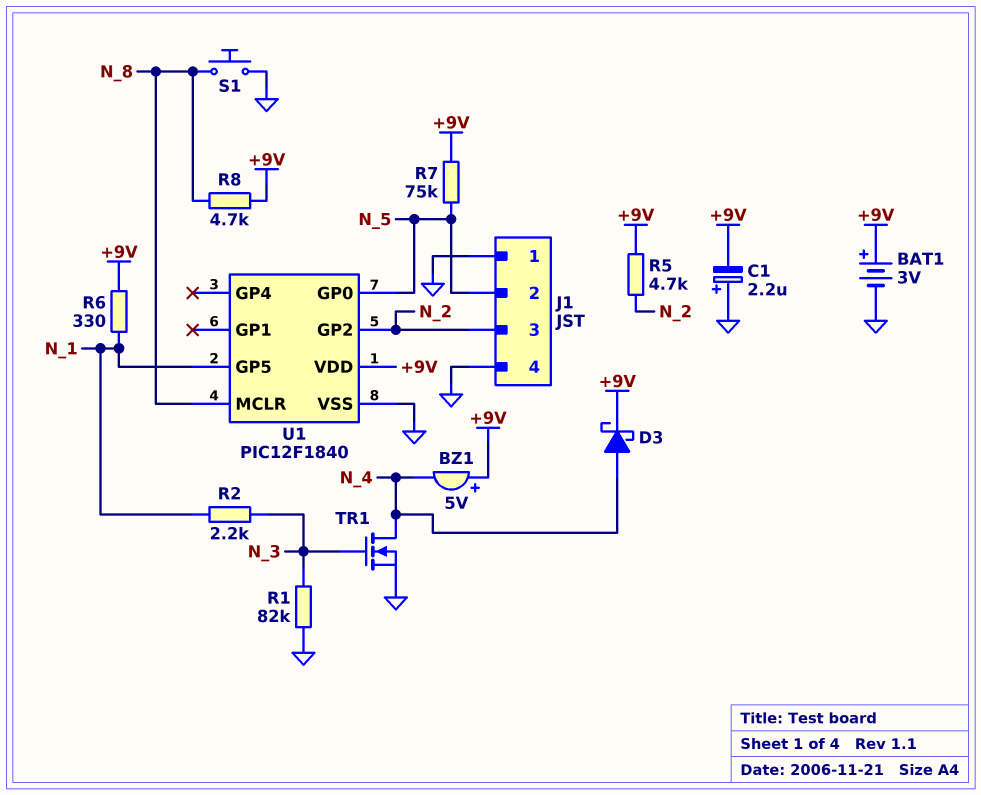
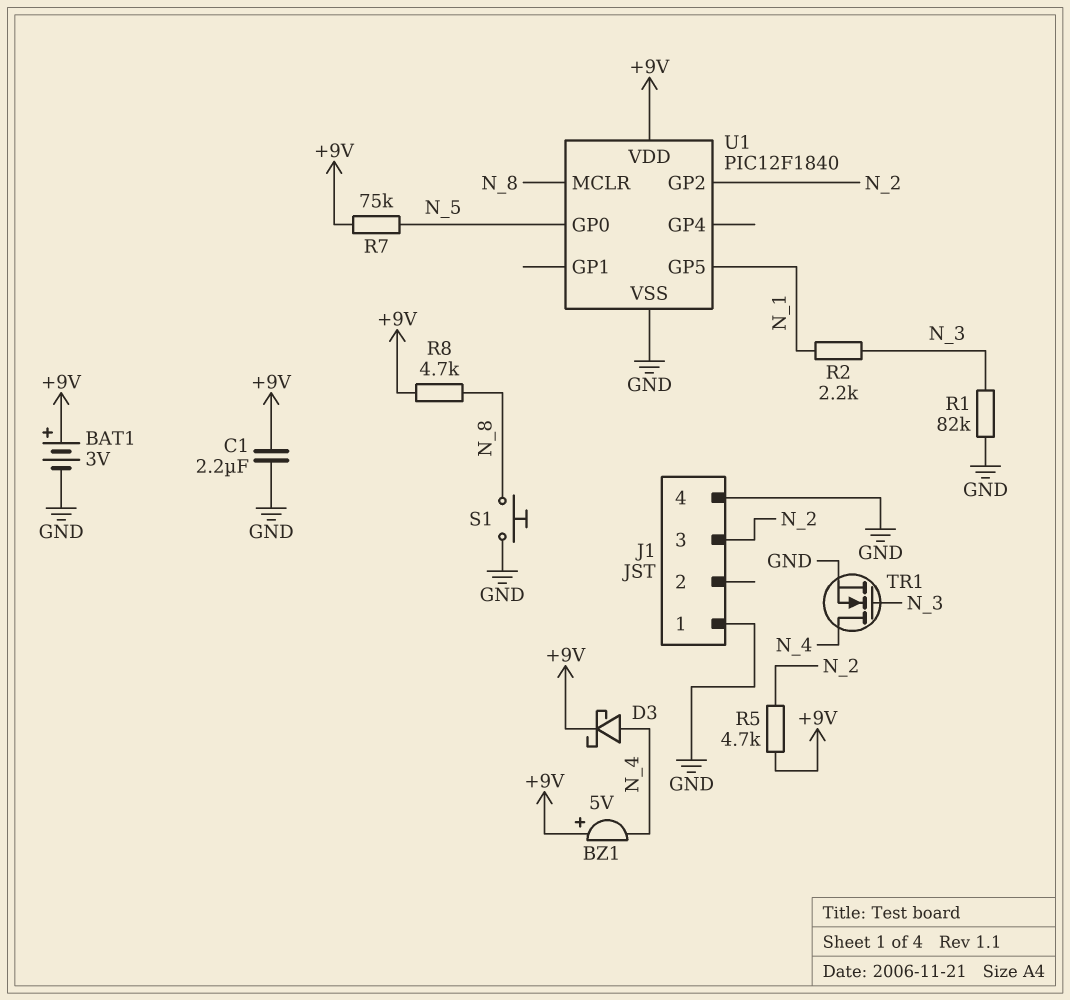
C1: 2.2uF (plus GND, minus +9V) -> 2.2uF (+9V, GND)
J1 pin 2: N_5 -> none
R6: 330 (+9V, N_1) -> none

